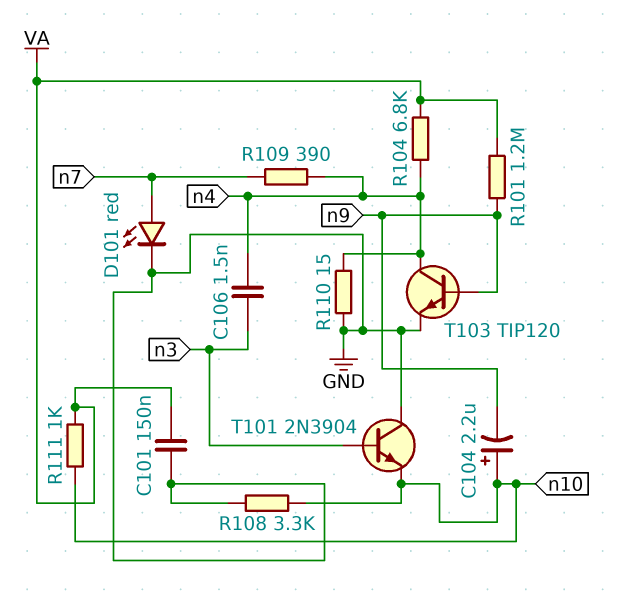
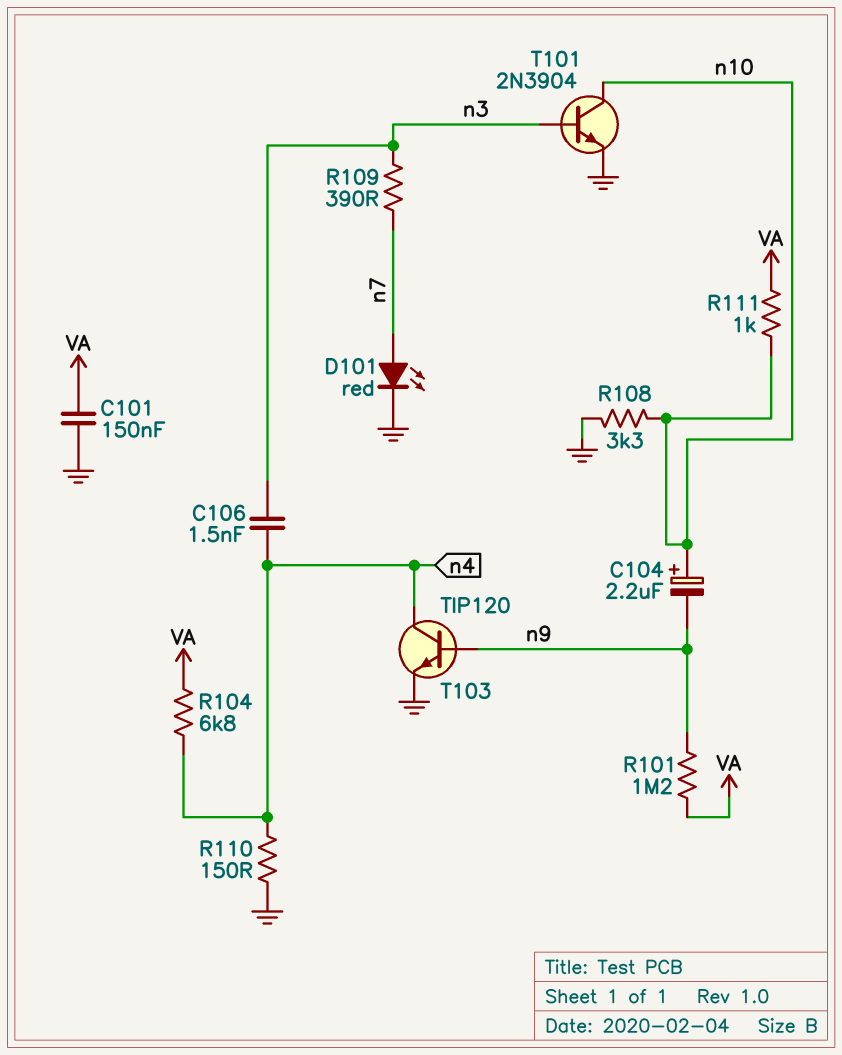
R109: 390 (n4, n7) -> 390 (n3, n7)
R110: 15 (GND, n4) -> 150 (GND, n4)
T101: NPN 2N3904 (B n3, C GND, E n10) -> NPN 2N3904 (B n3, C n10, E GND)

